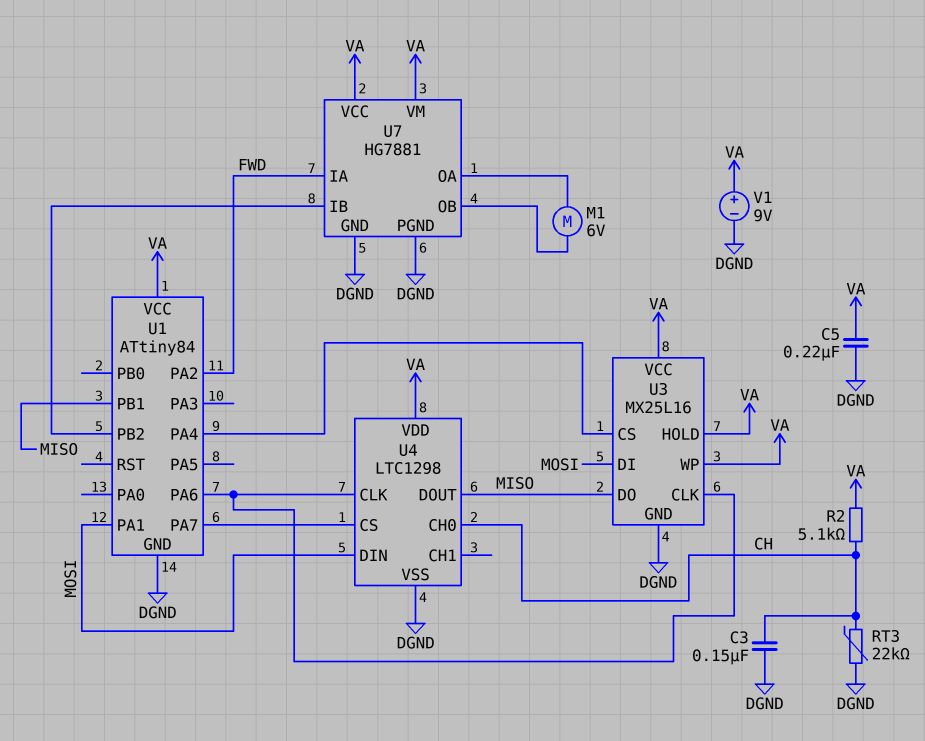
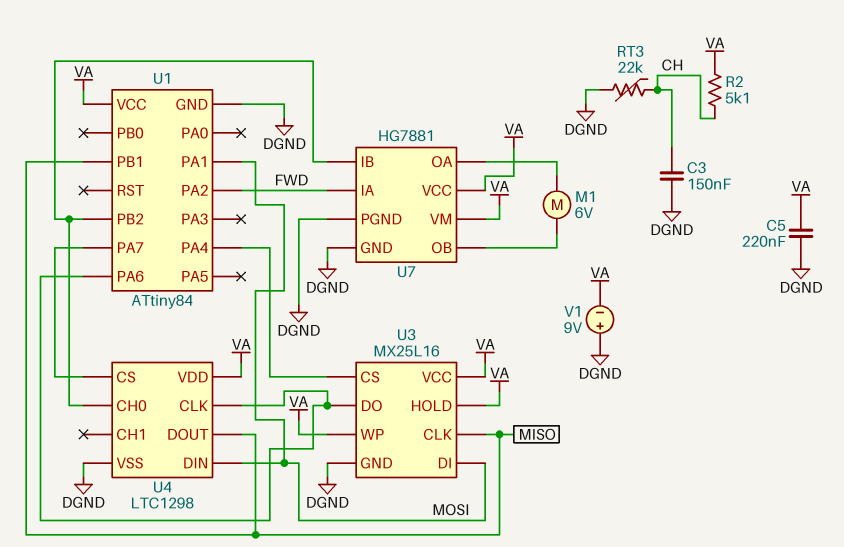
U3 pin CLK: U1/PA6 -> MISO
U3 pin DO: MISO -> U1/PA6
U4 pin CH0: CH -> U1/PB2
V1: 9V (plus VA, minus DGND) -> 9V (plus DGND, minus VA)

